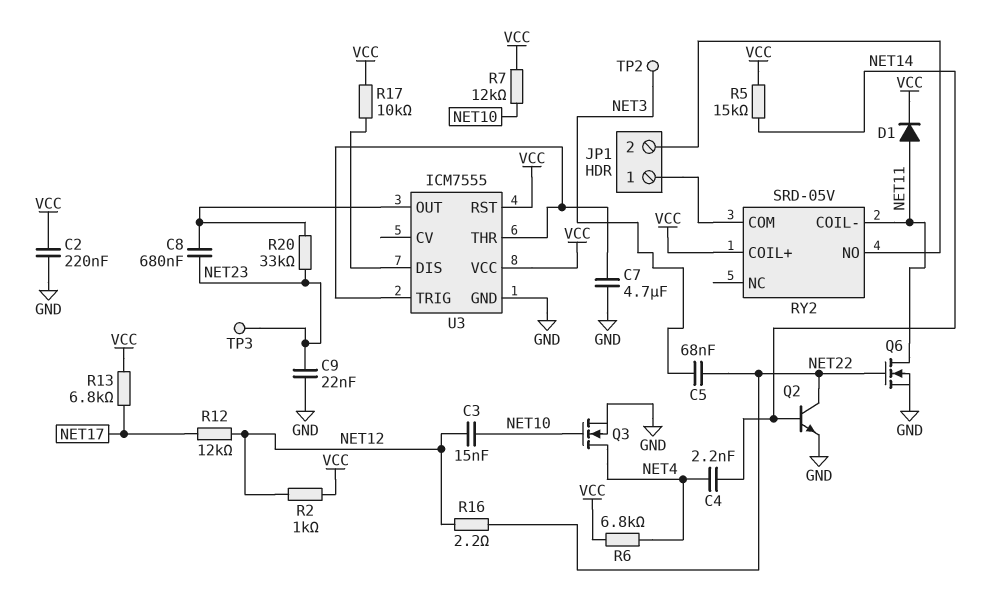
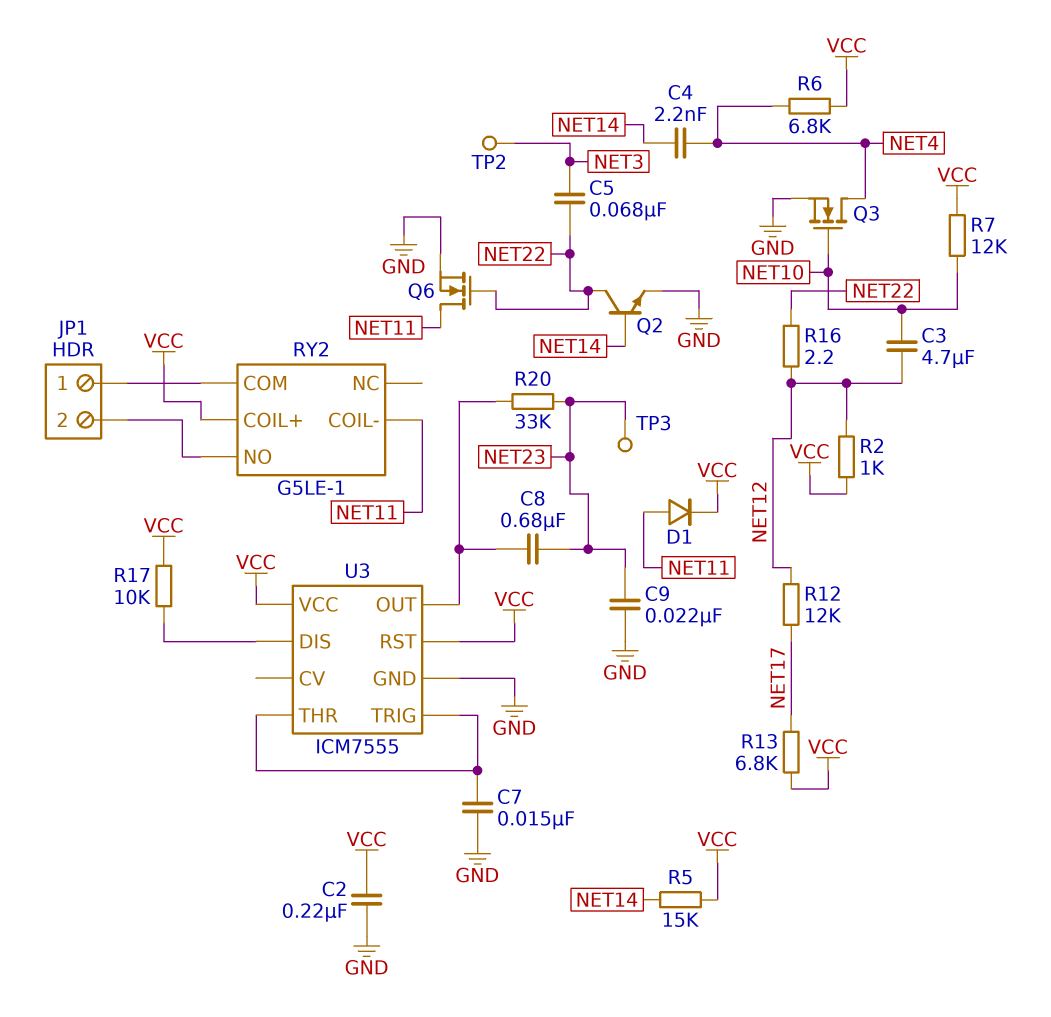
C3: 15nF (NET10, NET12) -> 4.7uF (NET10, NET12)
C7: 4.7uF (GND, U3/THR) -> 15nF (GND, U3/THR)
RY2: SRD-05V -> G5LE-1

